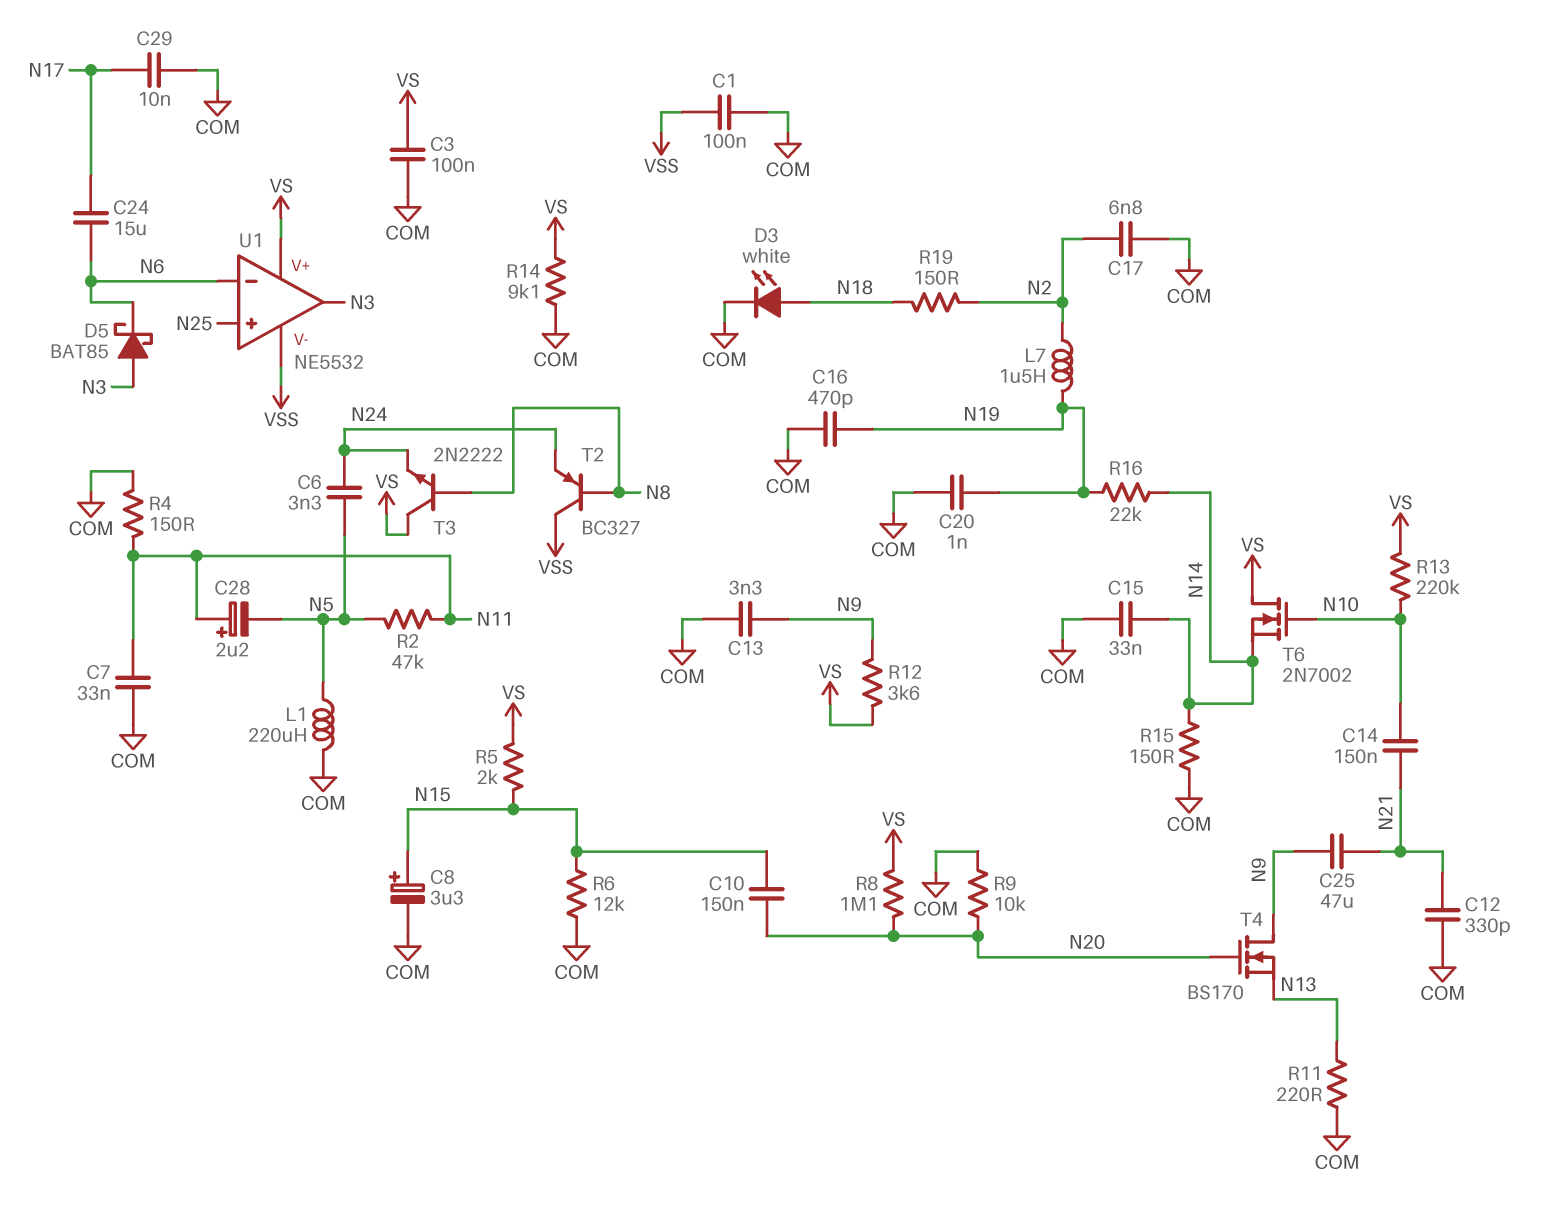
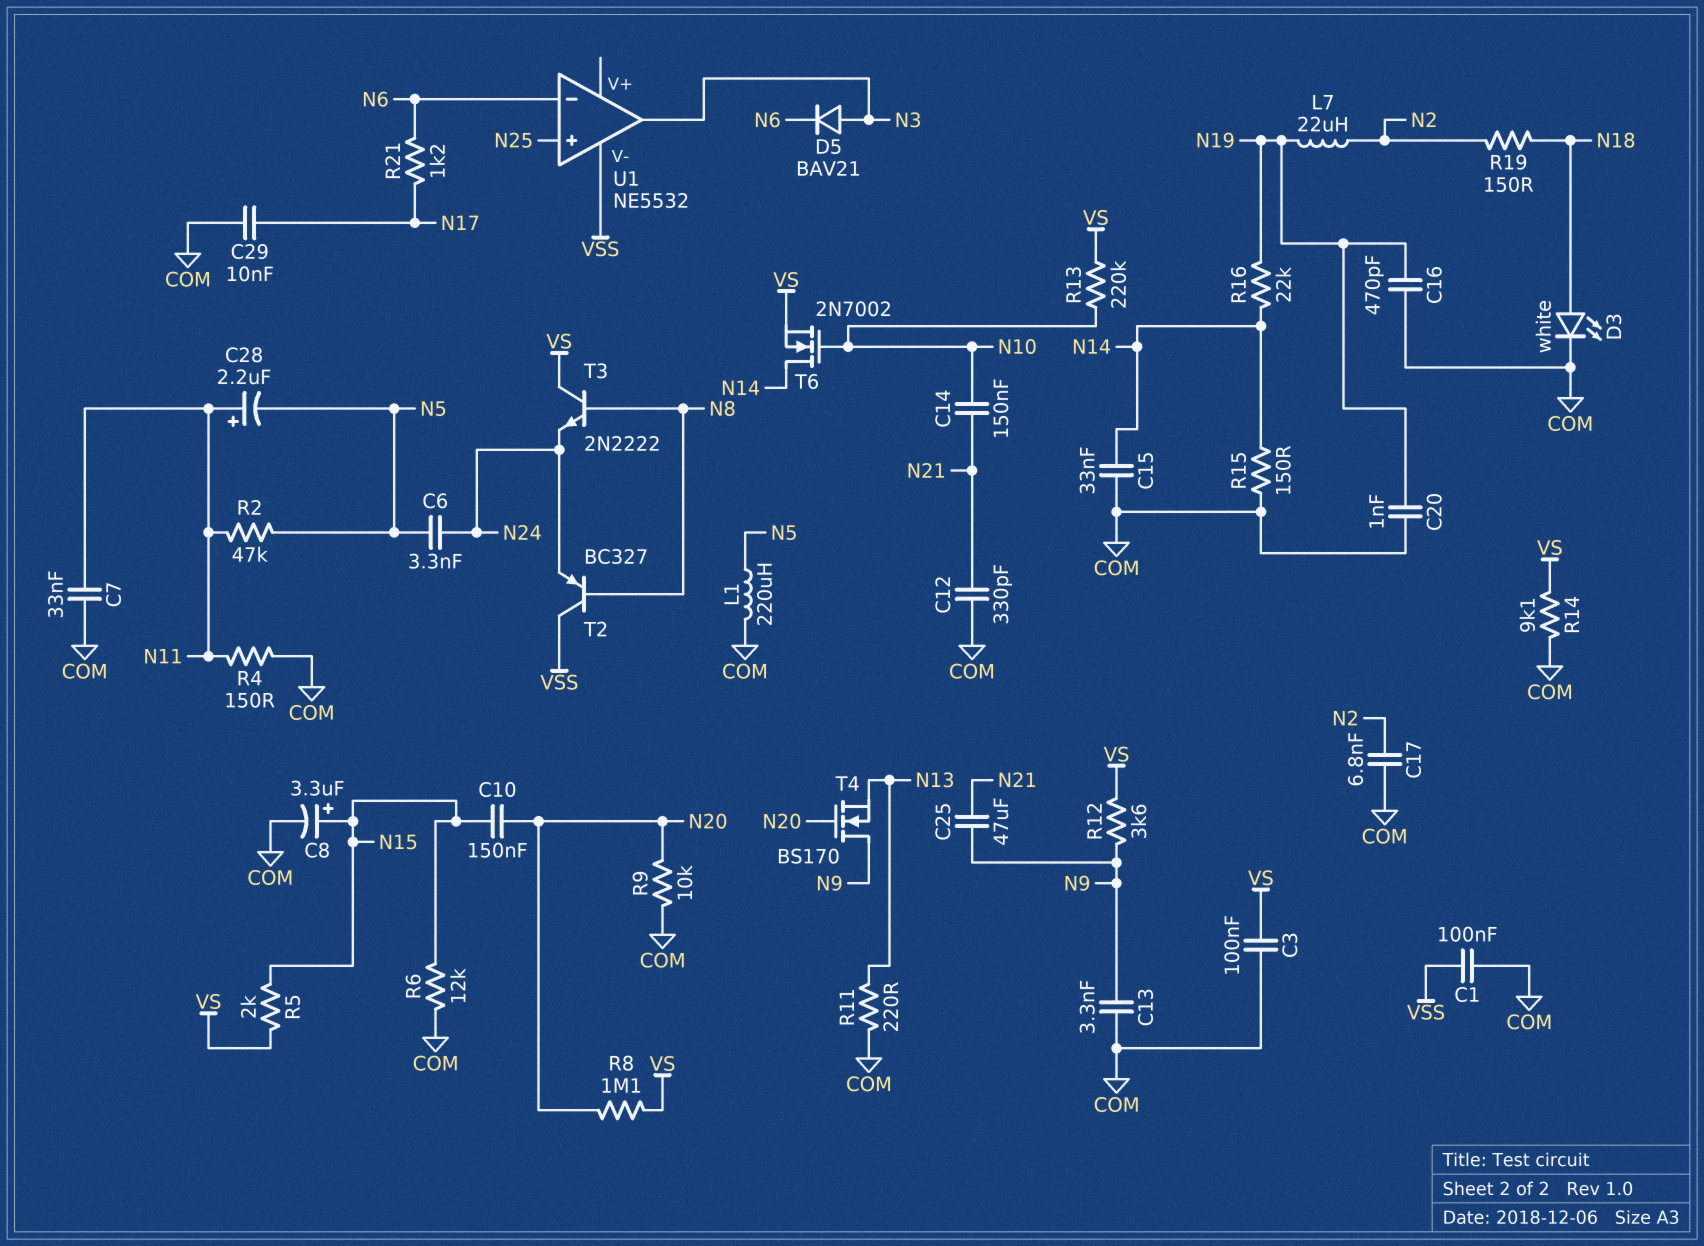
C24: 15uF (N6, N17) -> none
D5: schottky BAT85 (A N3, K N6) -> diode BAV21 (A N3, K N6)
L7: 1.5uH (N2, N19) -> 22uH (N2, N19)
R21: none -> 1.2k (N6, N17)
T6: NMOS 2N7002 (G N10, D VS, S N14) -> NMOS 2N7002 (G N10, D N14, S VS)
U1 pin V+: VS -> none

